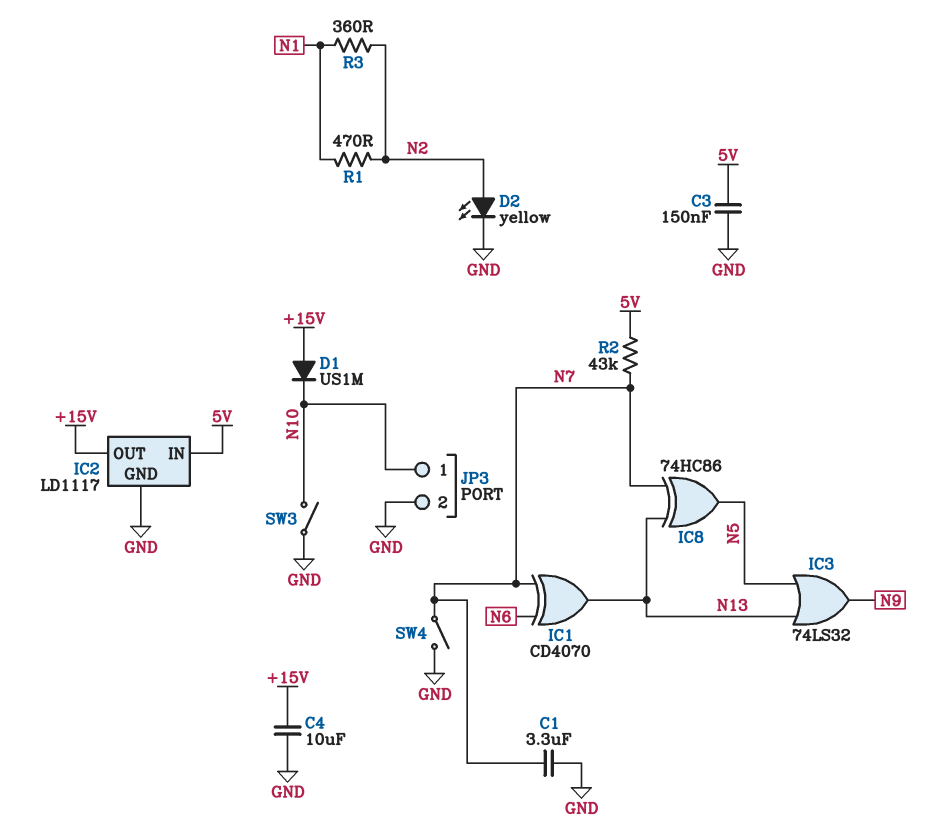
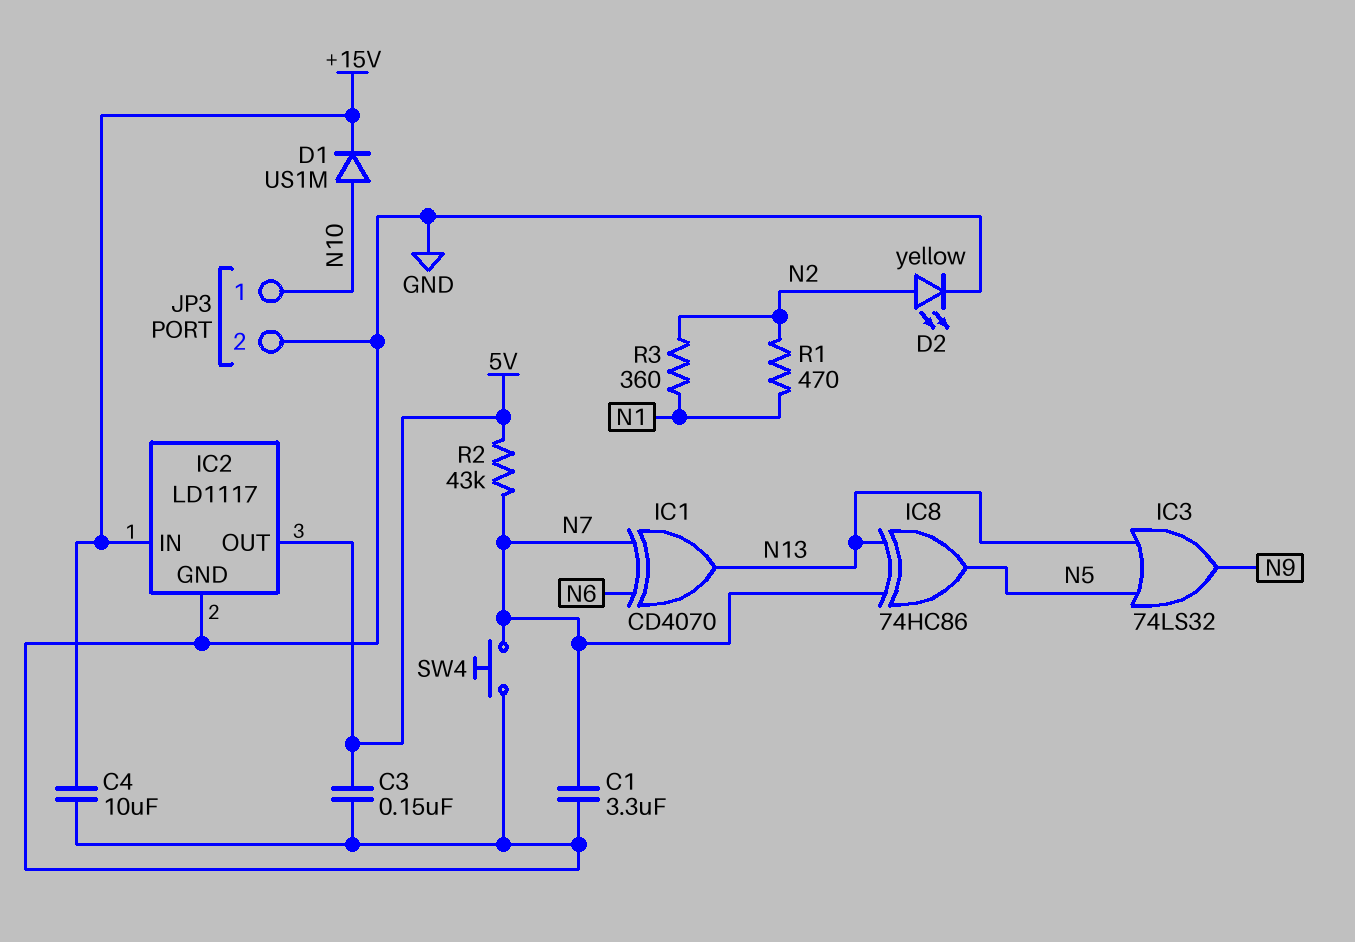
D1: diode US1M (A +15V, K N10) -> diode US1M (A N10, K +15V)
IC2 pin IN: 5V -> +15V
IC2 pin OUT: +15V -> 5V
SW3: switch (GND, N10) -> none
SW4: switch (GND, N7) -> button (GND, N7)

